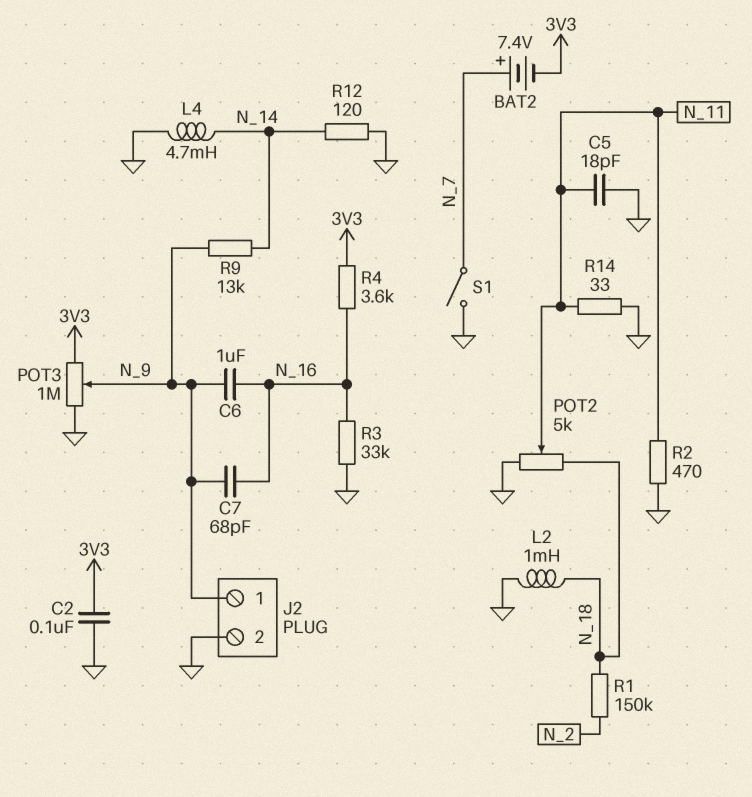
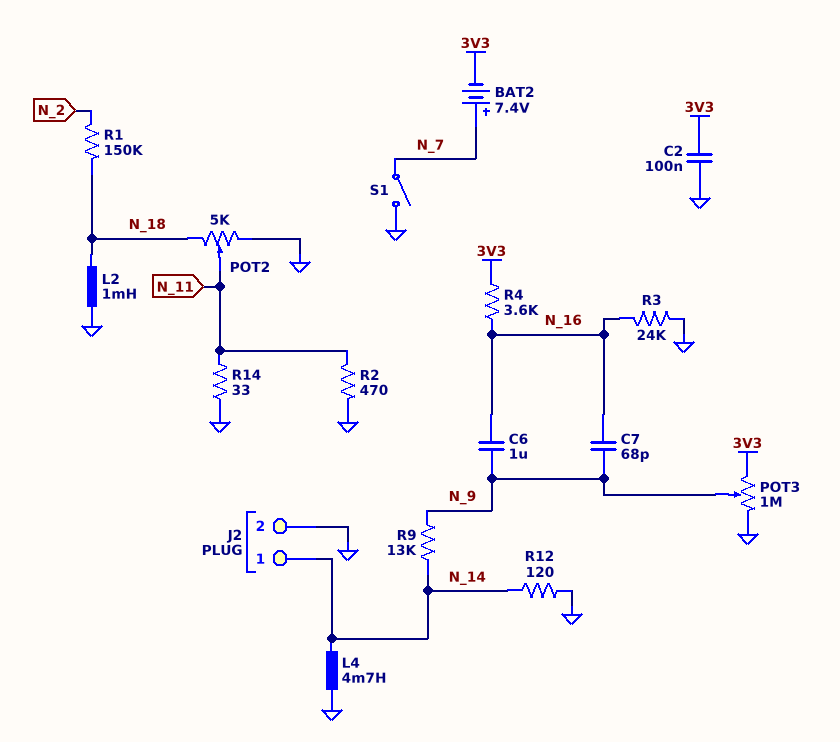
C5: 18pF (GND, N_11) -> none
J2 pin 1: N_9 -> N_14
R3: 33k (GND, N_16) -> 24k (GND, N_16)

